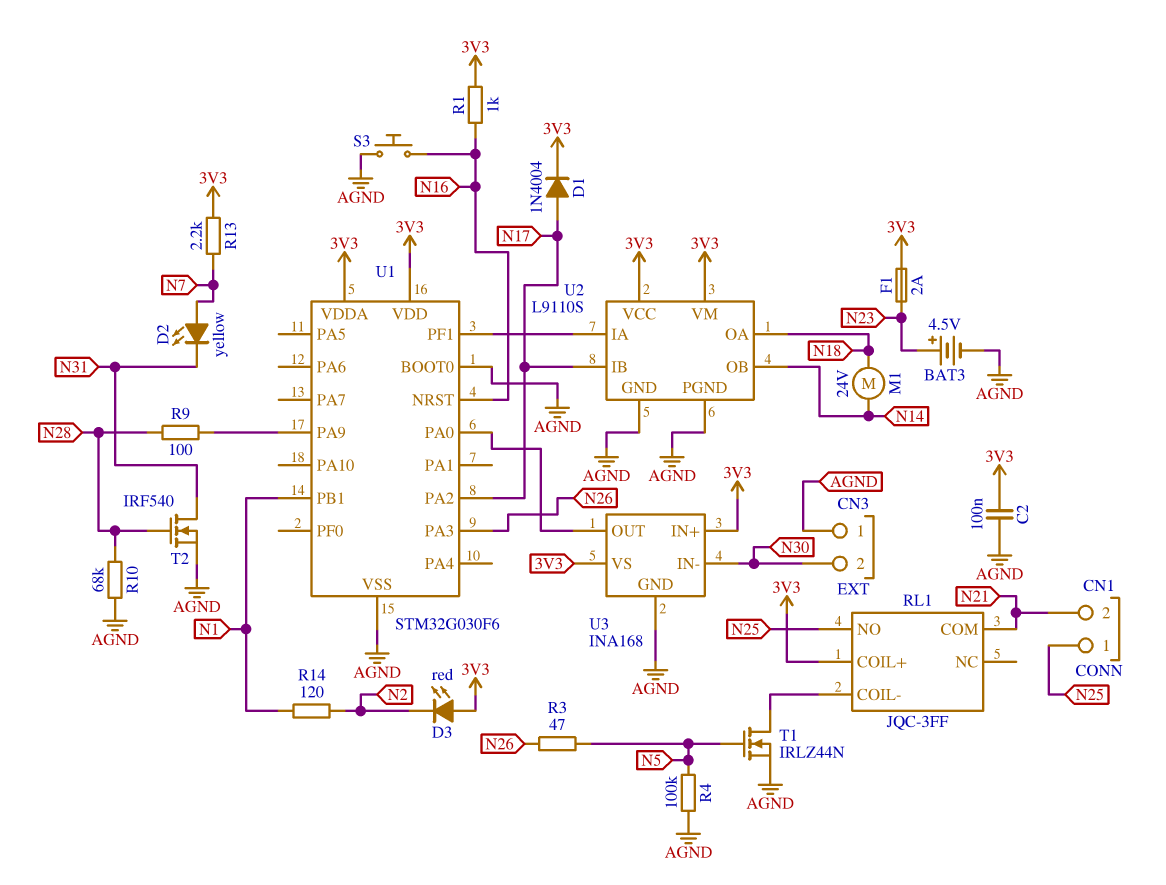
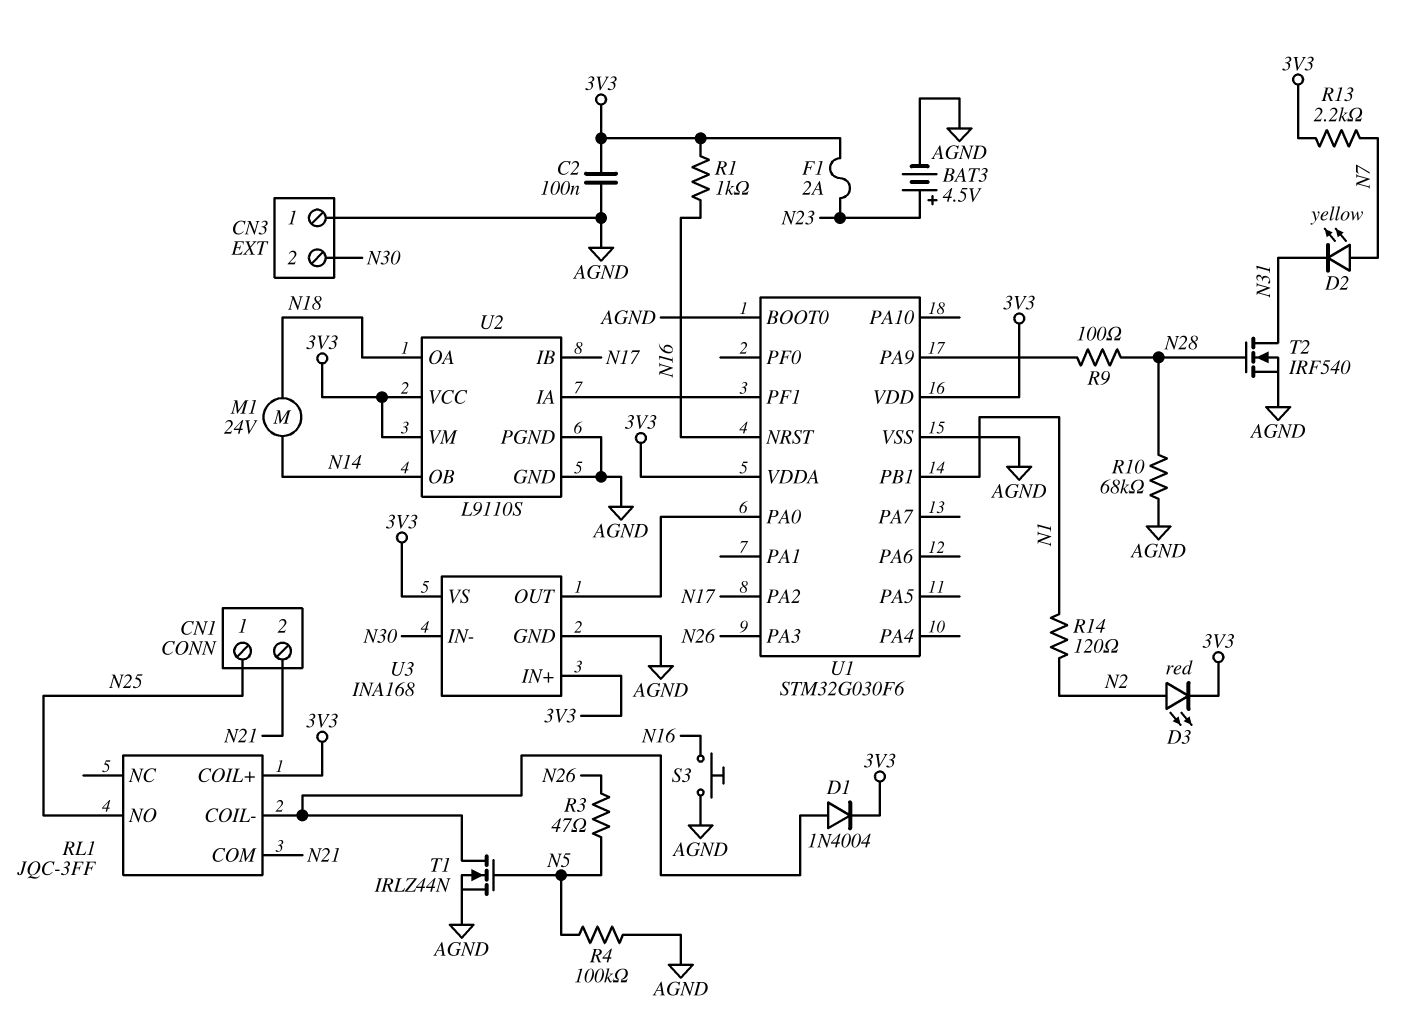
D1: diode 1N4004 (A N17, K 3V3) -> diode 1N4004 (A RL1/COIL-, K 3V3)
D3: LED red (A 3V3, K N2) -> LED red (A N2, K 3V3)

